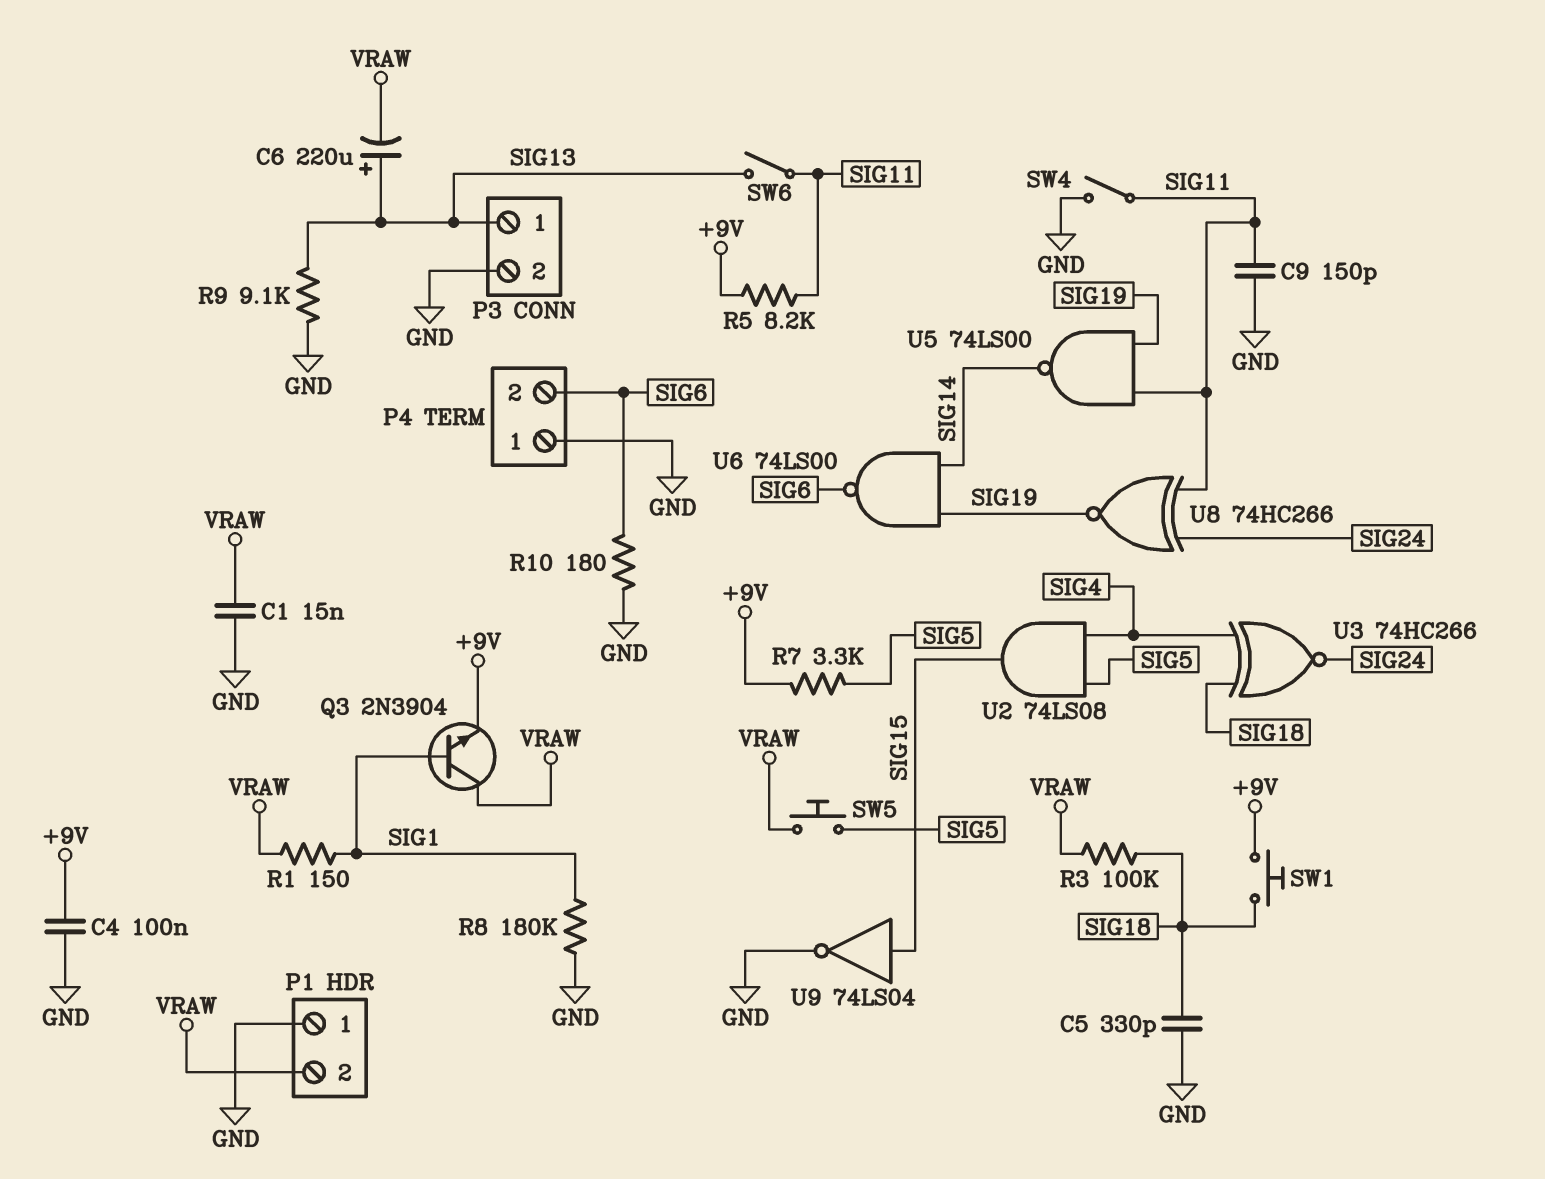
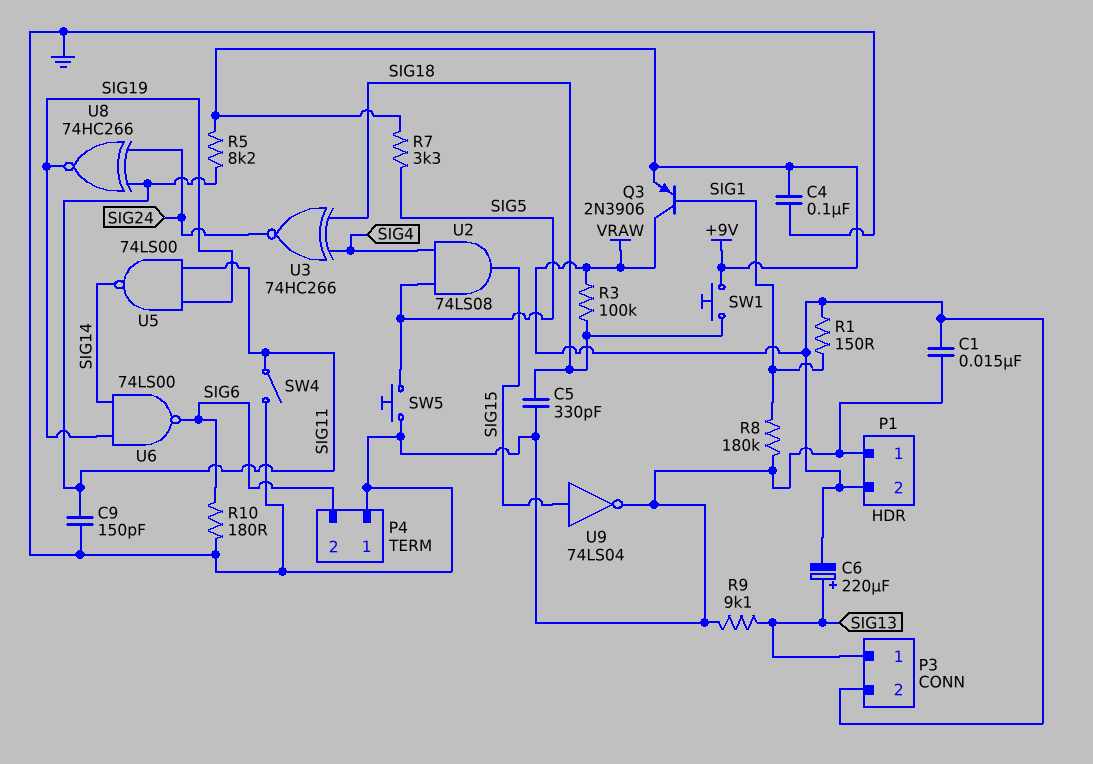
P3 pin 2: GND -> VRAW
Q3: NPN 2N3904 (B SIG1, C VRAW, E +9V) -> PNP 2N3906 (B SIG1, C VRAW, E +9V)
SW5: button (SIG5, VRAW) -> button (GND, SIG5)
SW6: switch (SIG11, SIG13) -> none

